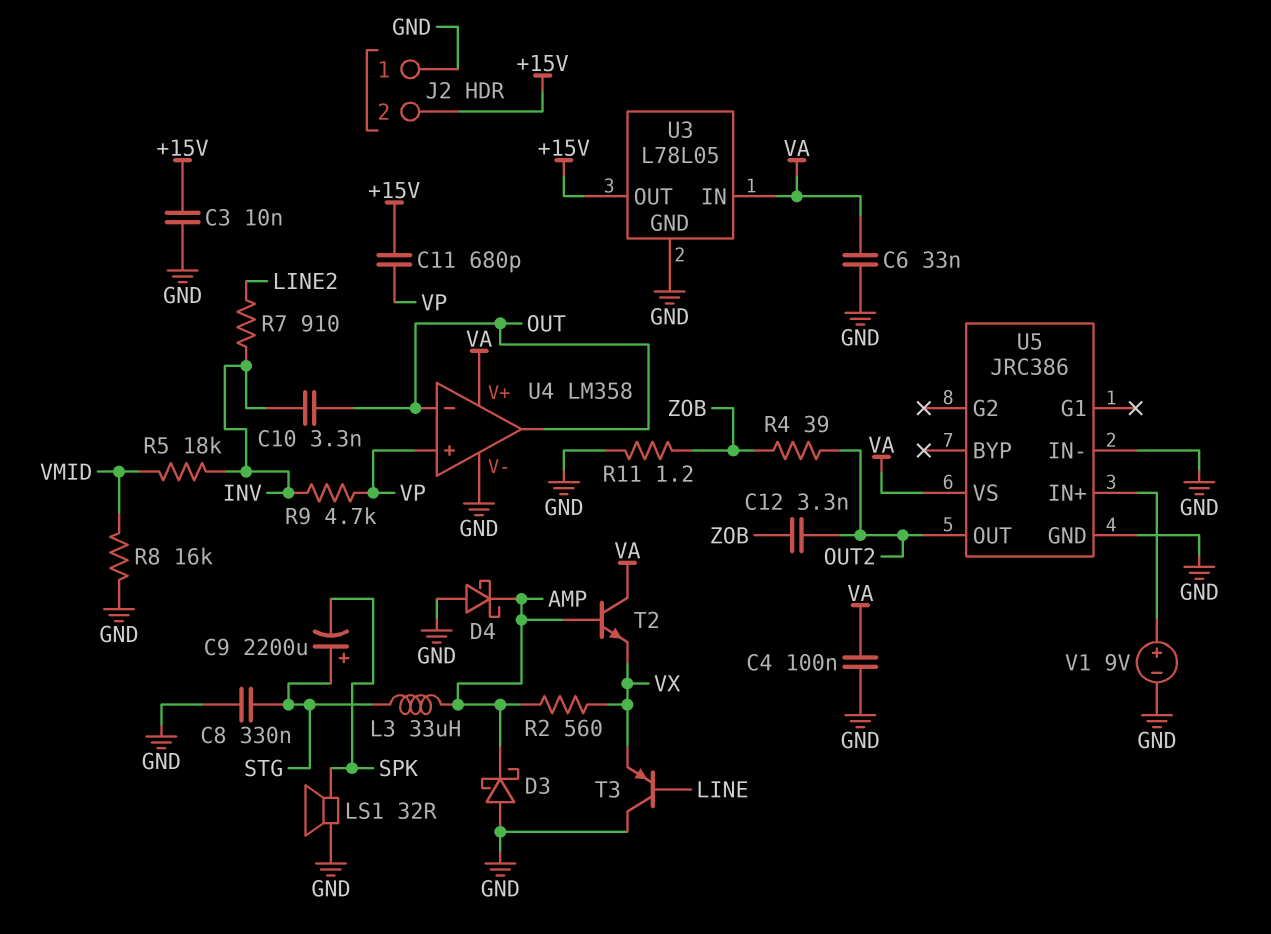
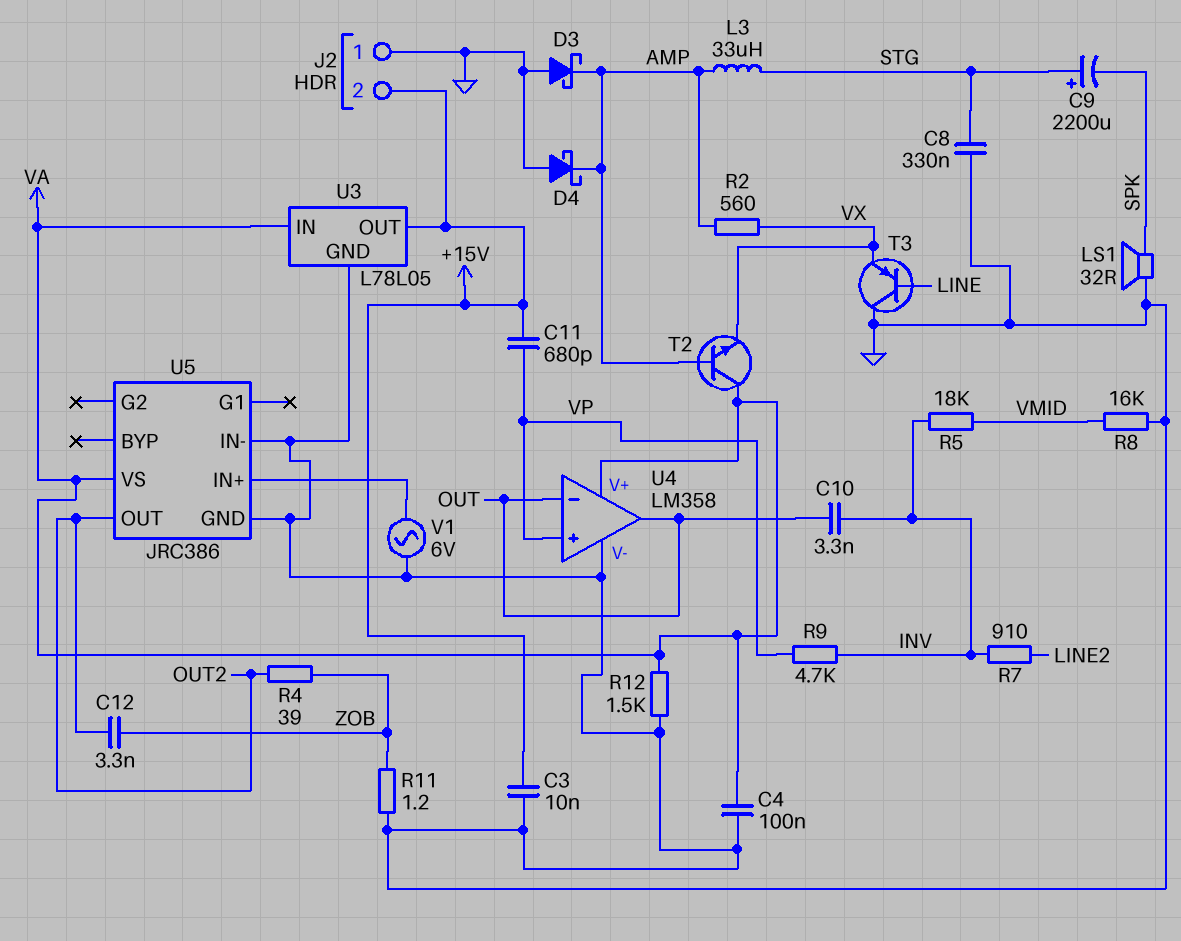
C6: 33nF (GND, VA) -> none
R12: none -> 1.5k (GND, VA)
V1: 9V (plus U5/IN+, minus GND) -> AC 6V (GND, U5/IN+)

